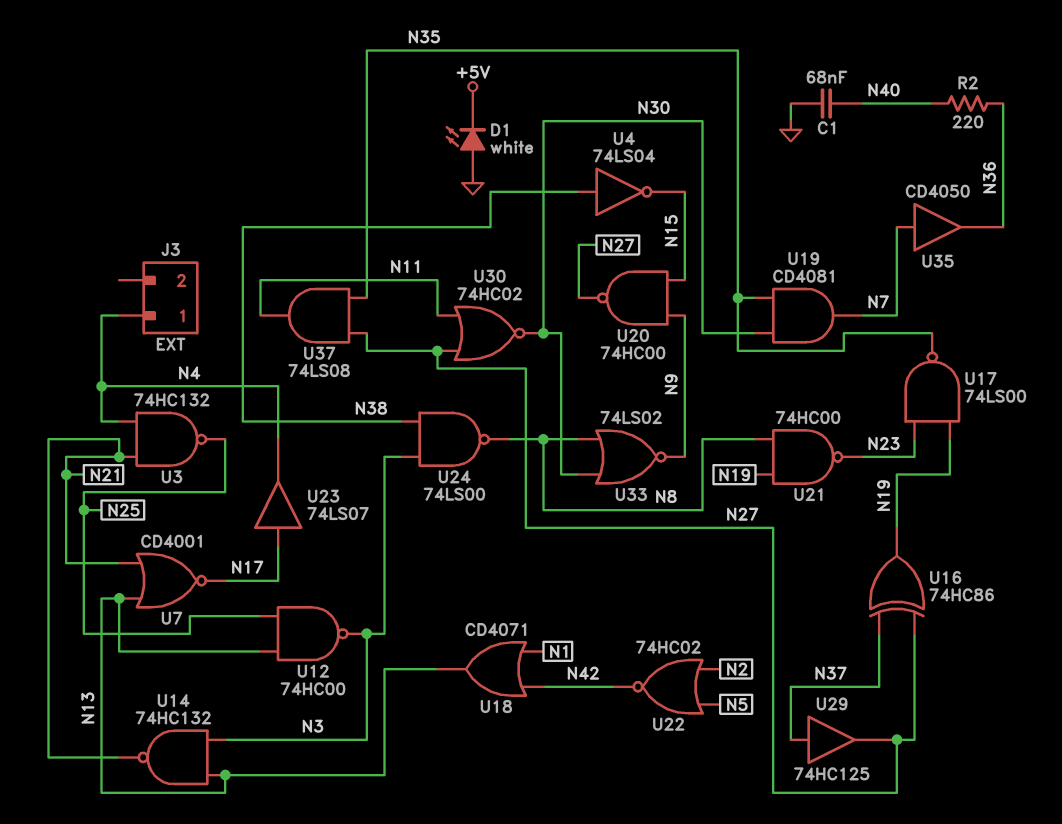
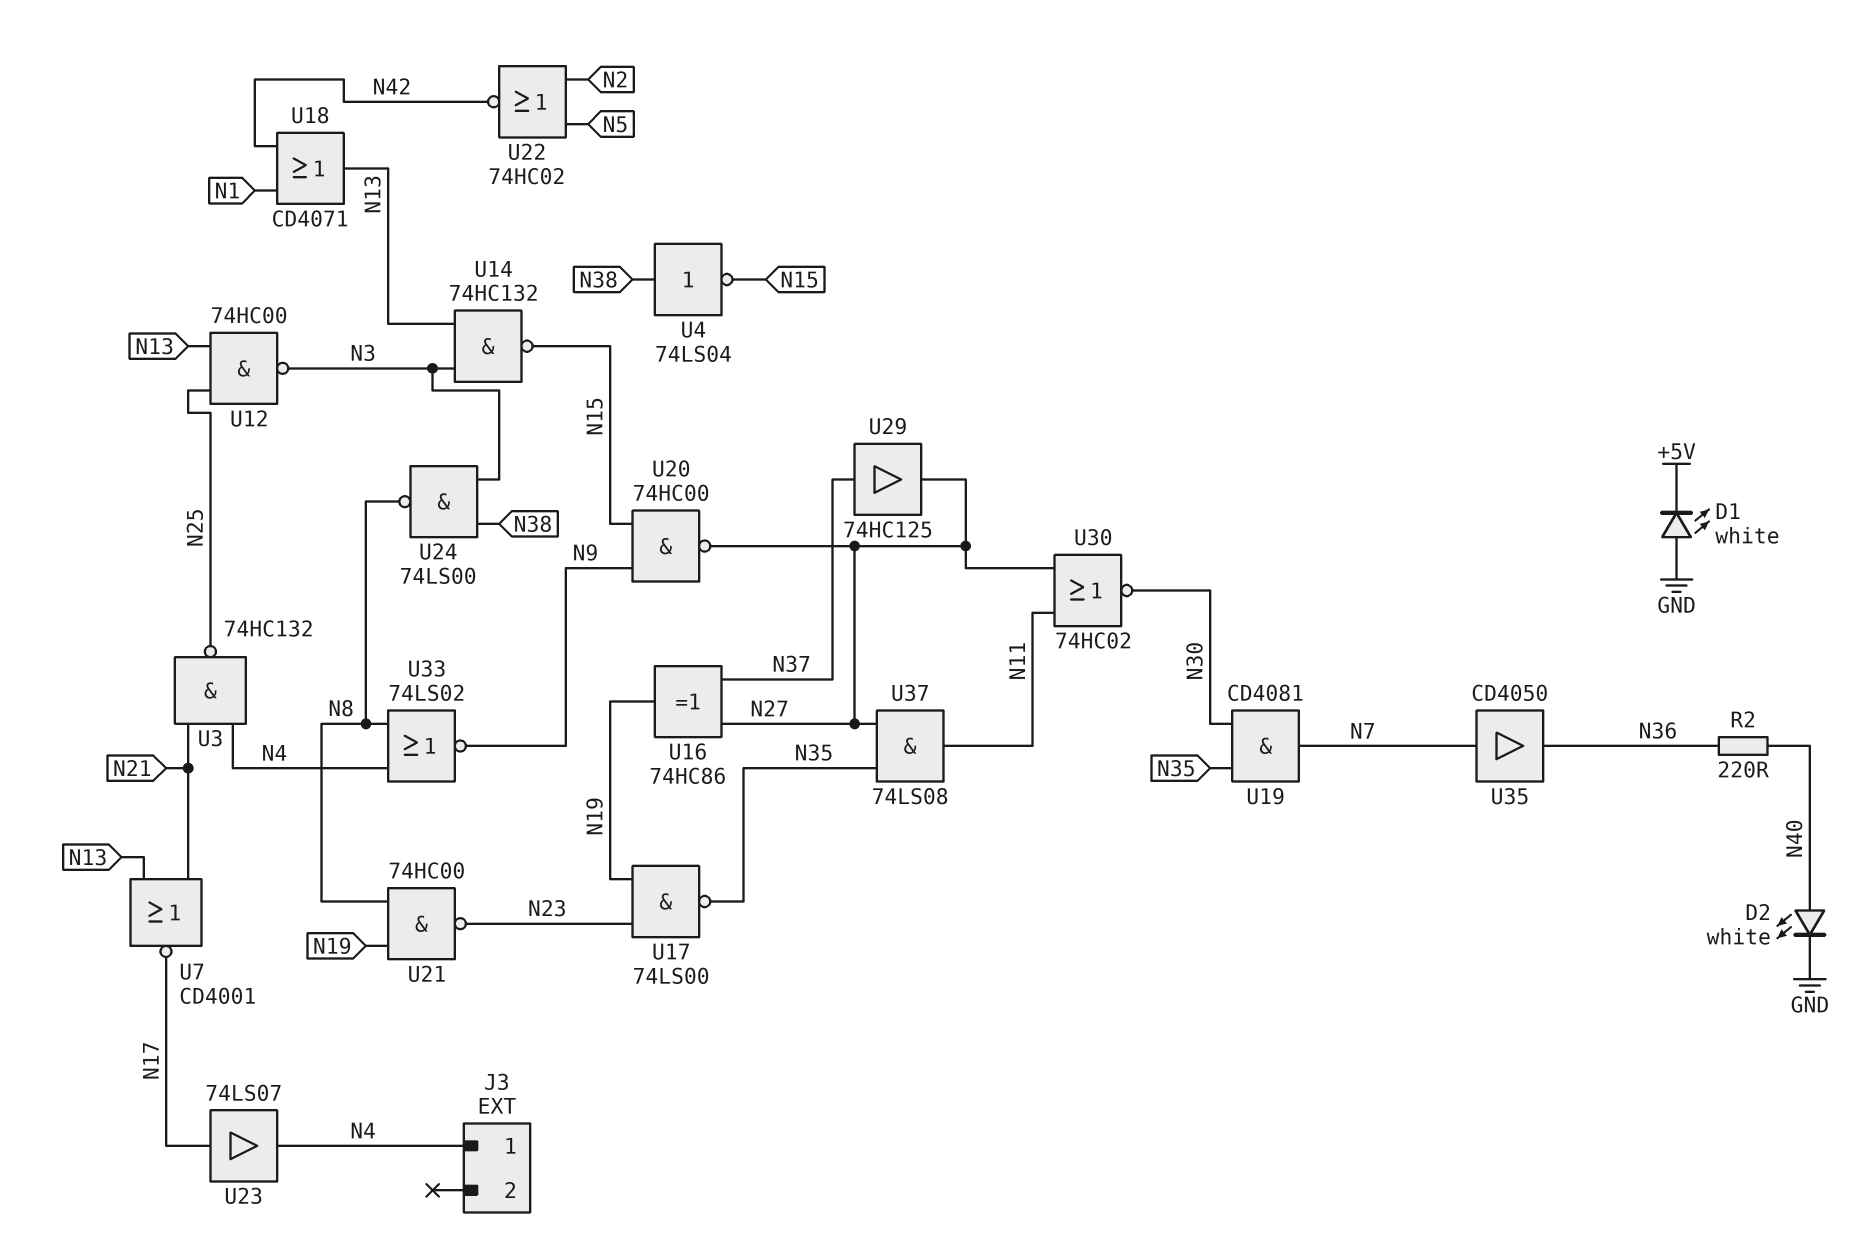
C1: 68nF (GND, N40) -> none
D2: none -> LED white (A N40, K GND)
U14: NAND 74HC132 (in N3, in N13, out N21) -> NAND 74HC132 (in N3, in N13, out N15)
U33: NOR 74LS02 (in N8, in N30, out N9) -> NOR 74LS02 (in N4, in N8, out N9)

